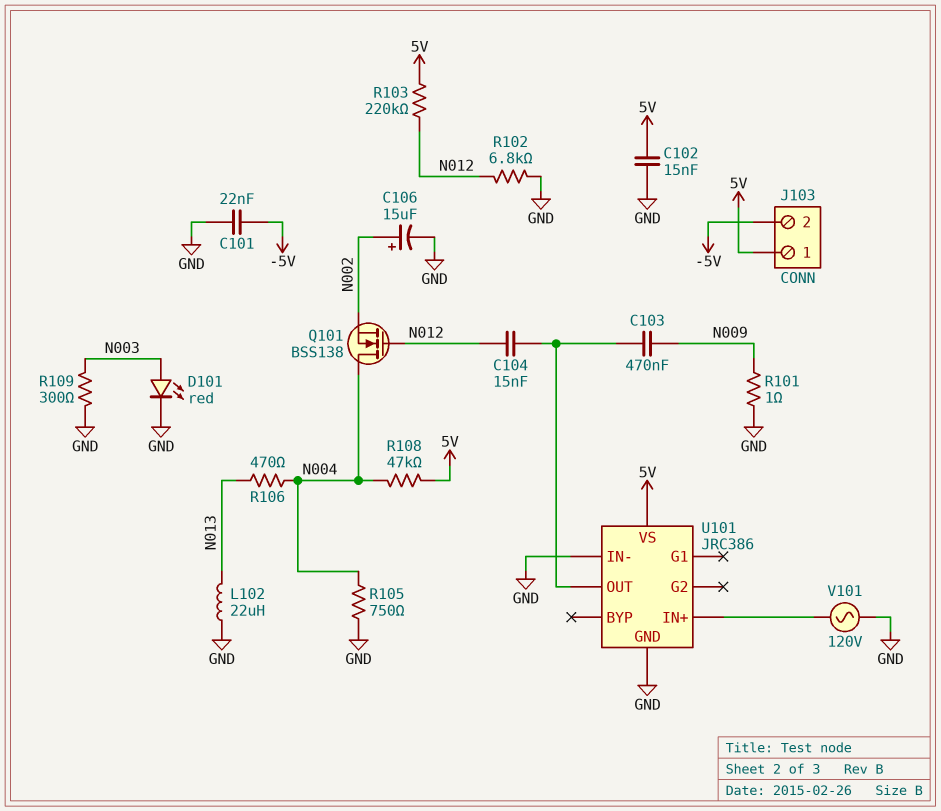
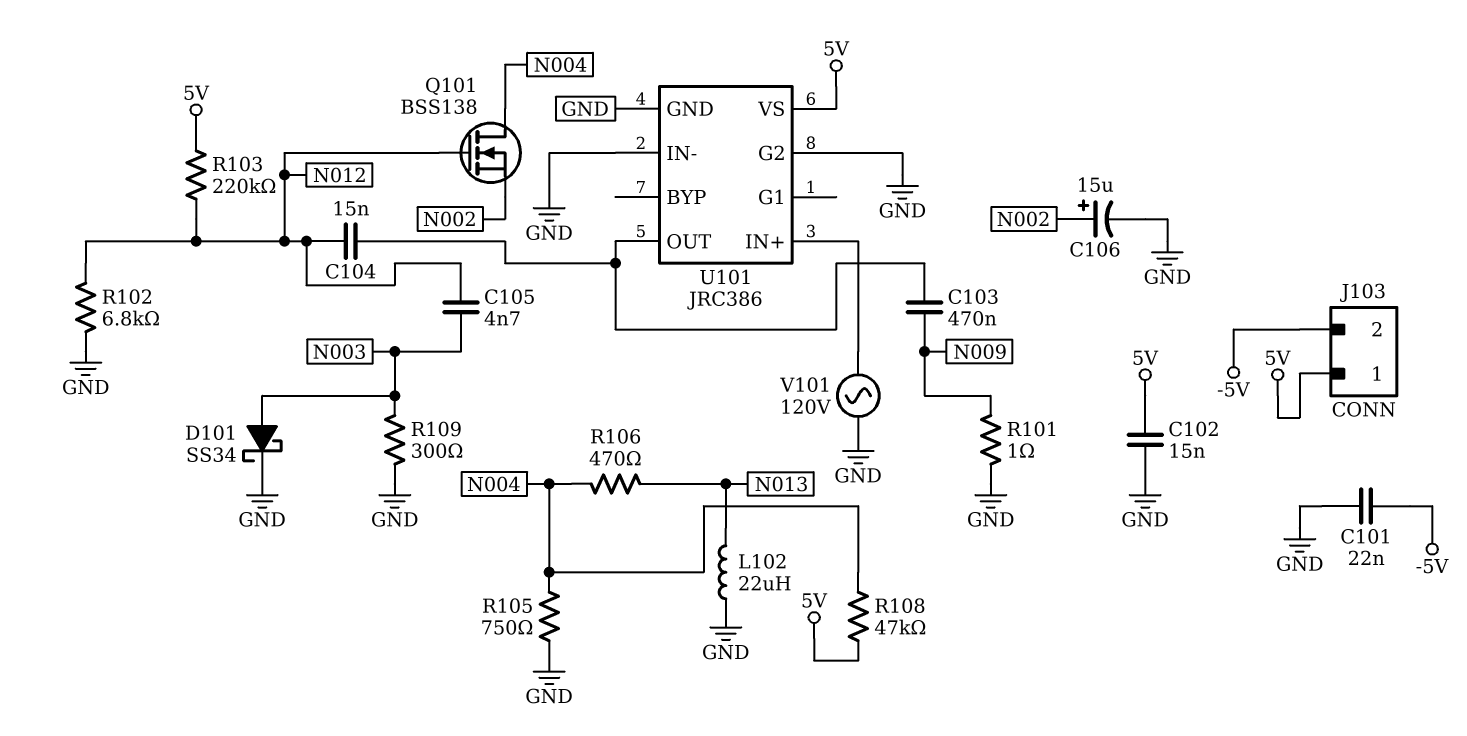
C105: none -> 4.7nF (N003, N012)
D101: LED red (A N003, K GND) -> schottky SS34 (A N003, K GND)
U101 pin G2: none -> GND

